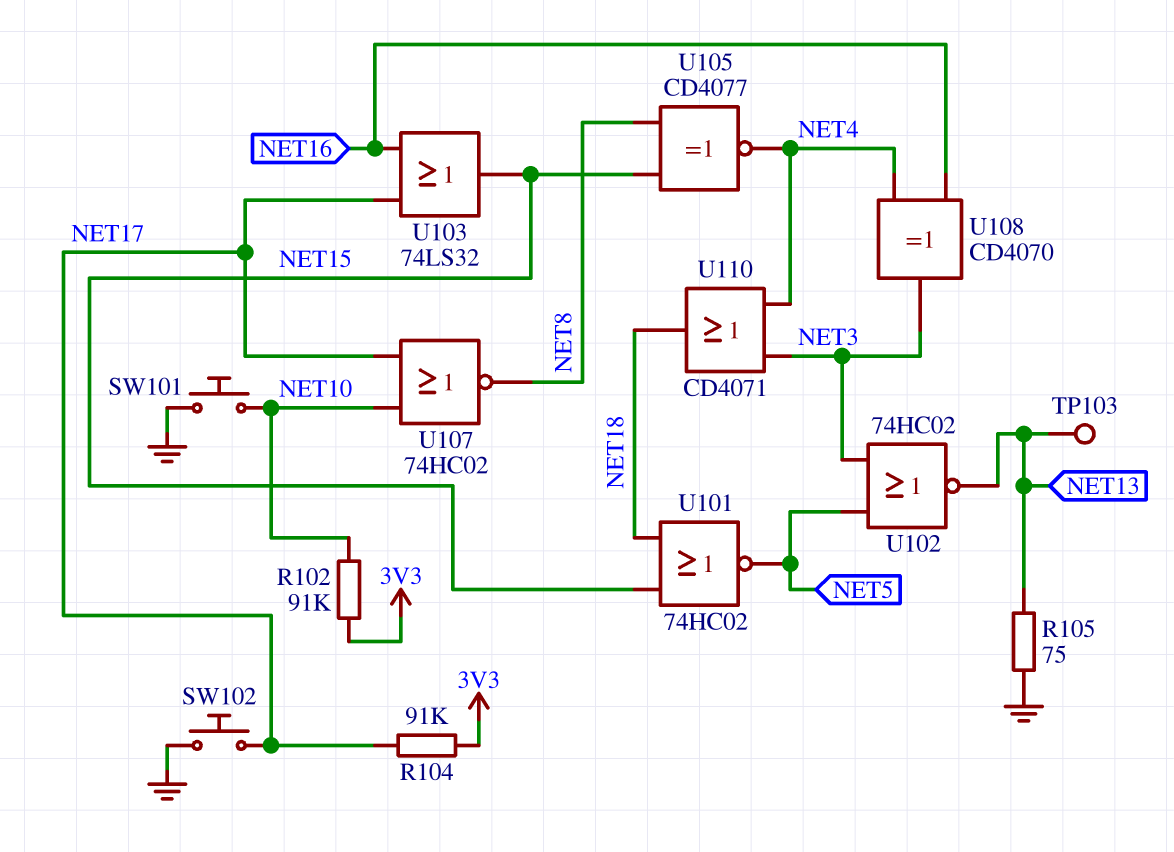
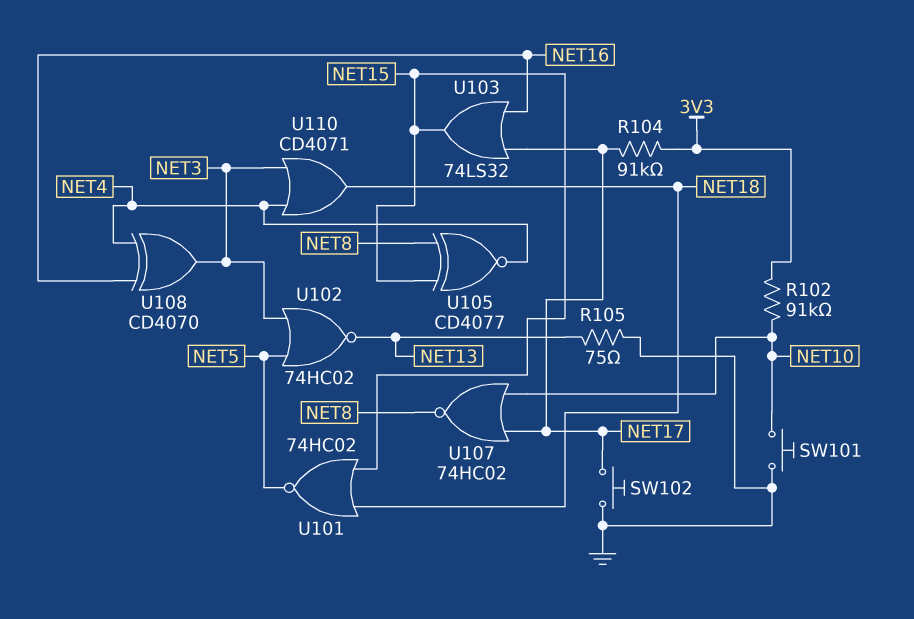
TP103: test point (NET13) -> none

